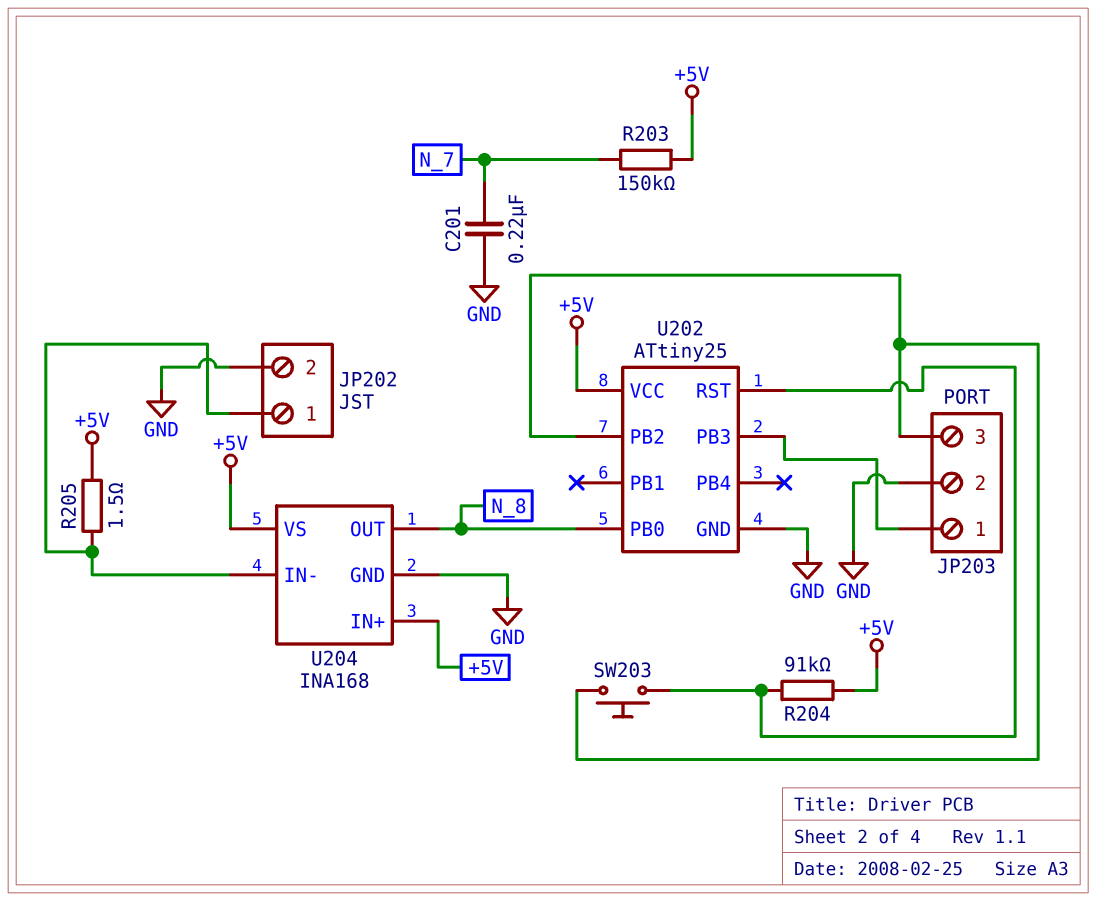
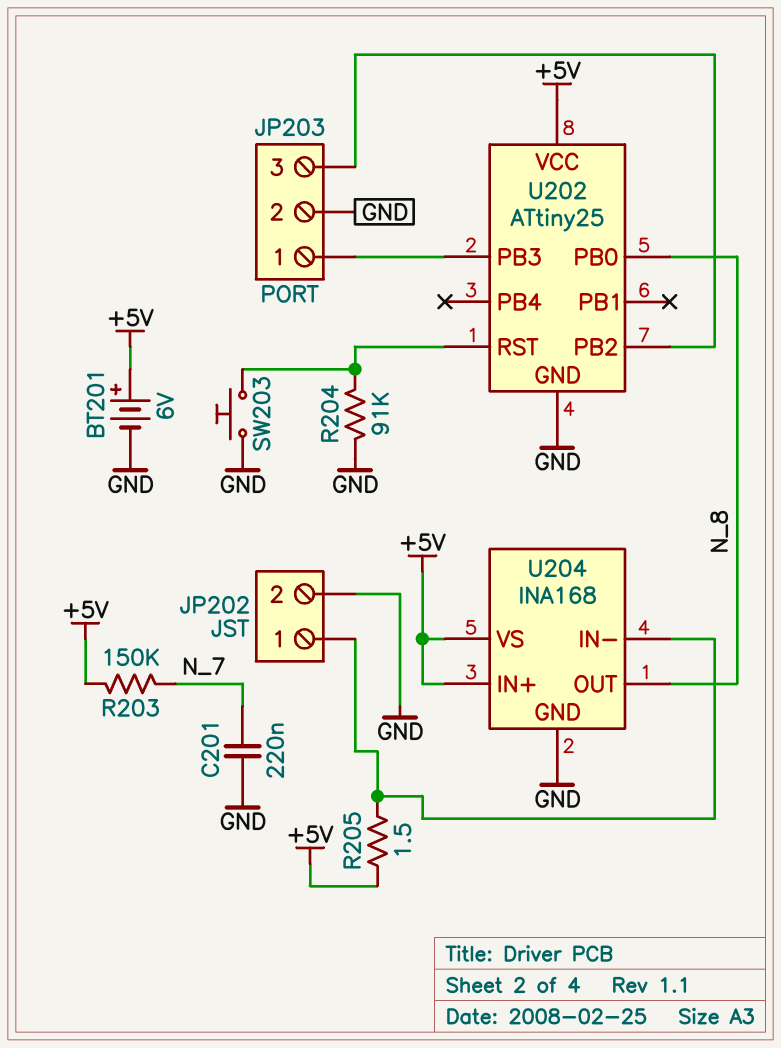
BT201: none -> 6V (plus +5V, minus GND)
R204: 91k (+5V, U202/RST) -> 91k (GND, U202/RST)
SW203: button (JP203/3, U202/RST) -> button (GND, U202/RST)

